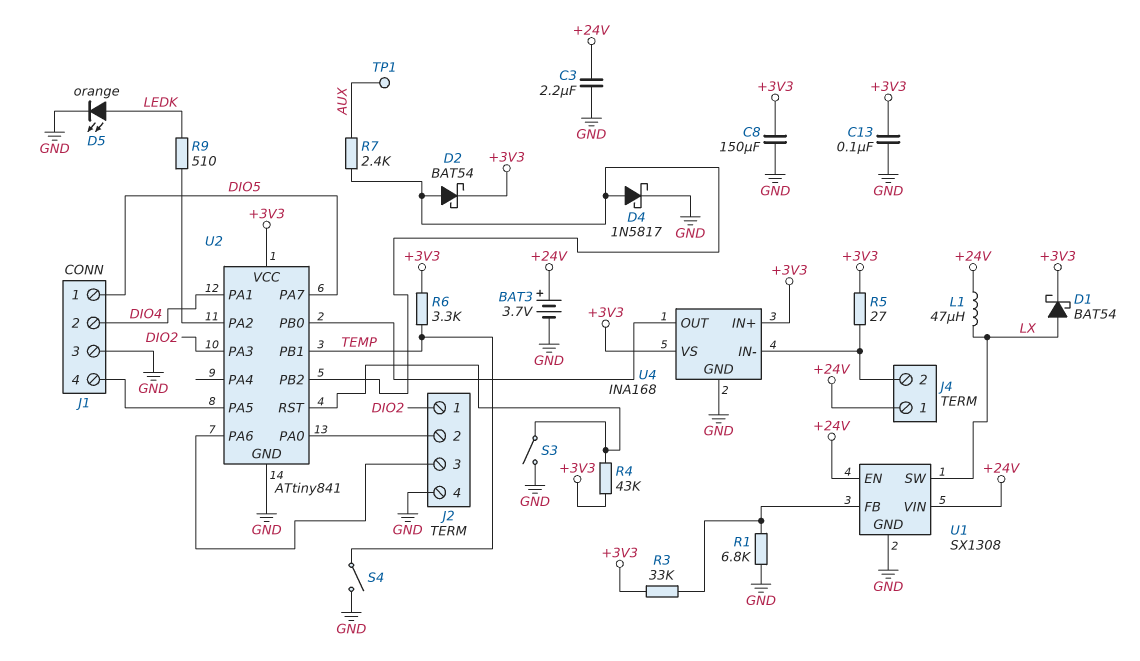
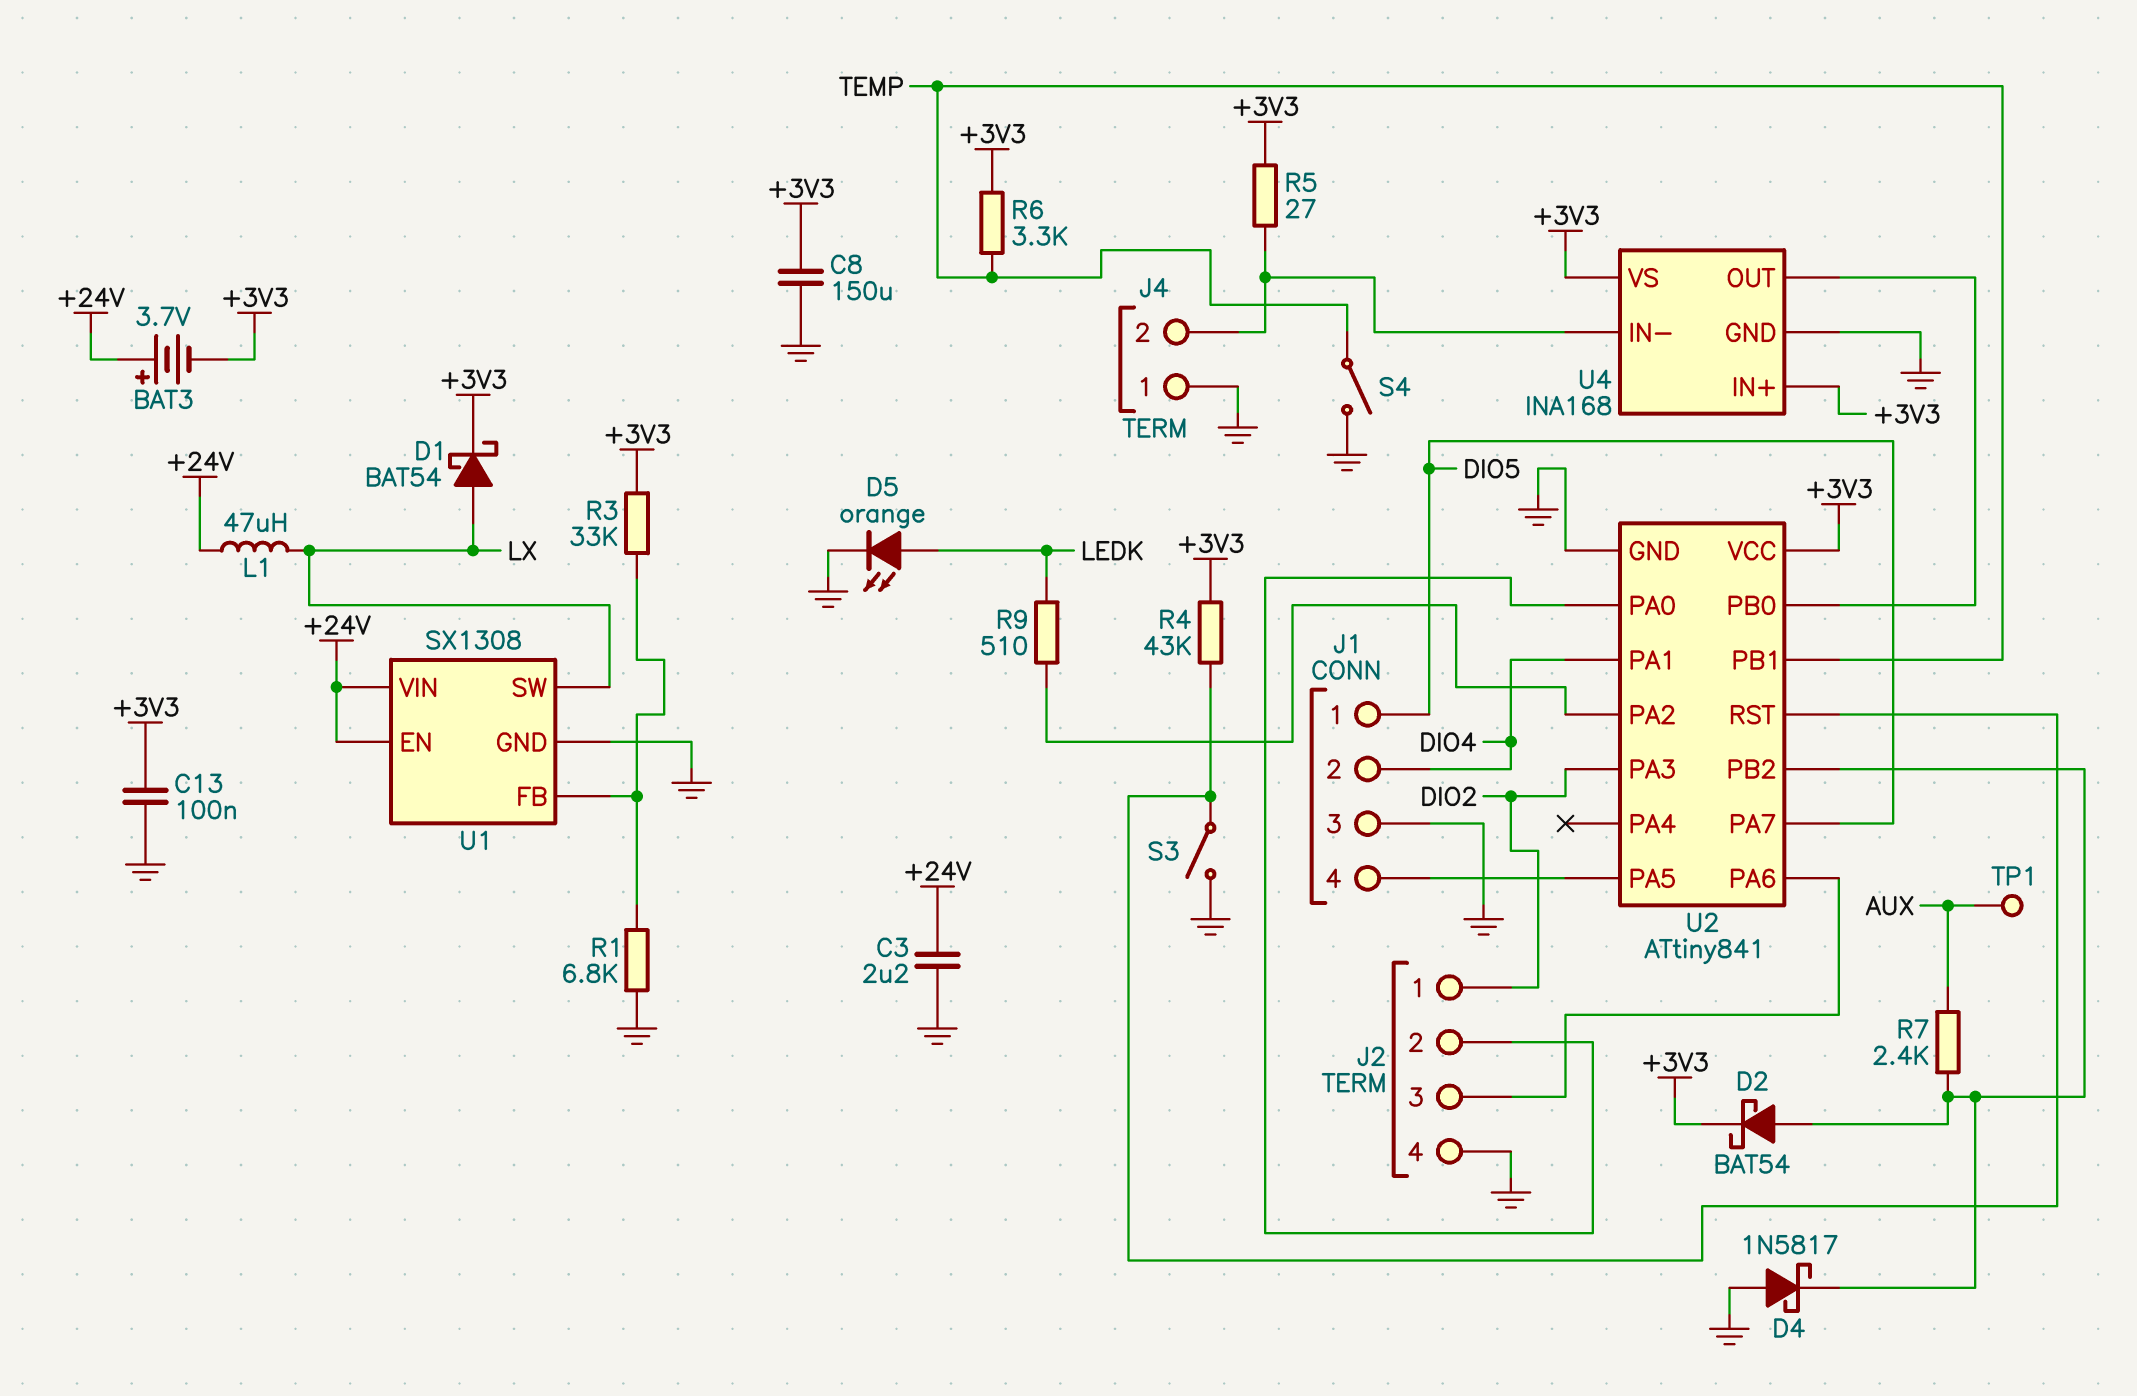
BAT3: 3.7V (plus +24V, minus GND) -> 3.7V (plus +24V, minus +3V3)
D4: schottky 1N5817 (A U2/PB2, K GND) -> schottky 1N5817 (A GND, K U2/PB2)
J4 pin 1: +24V -> GND

